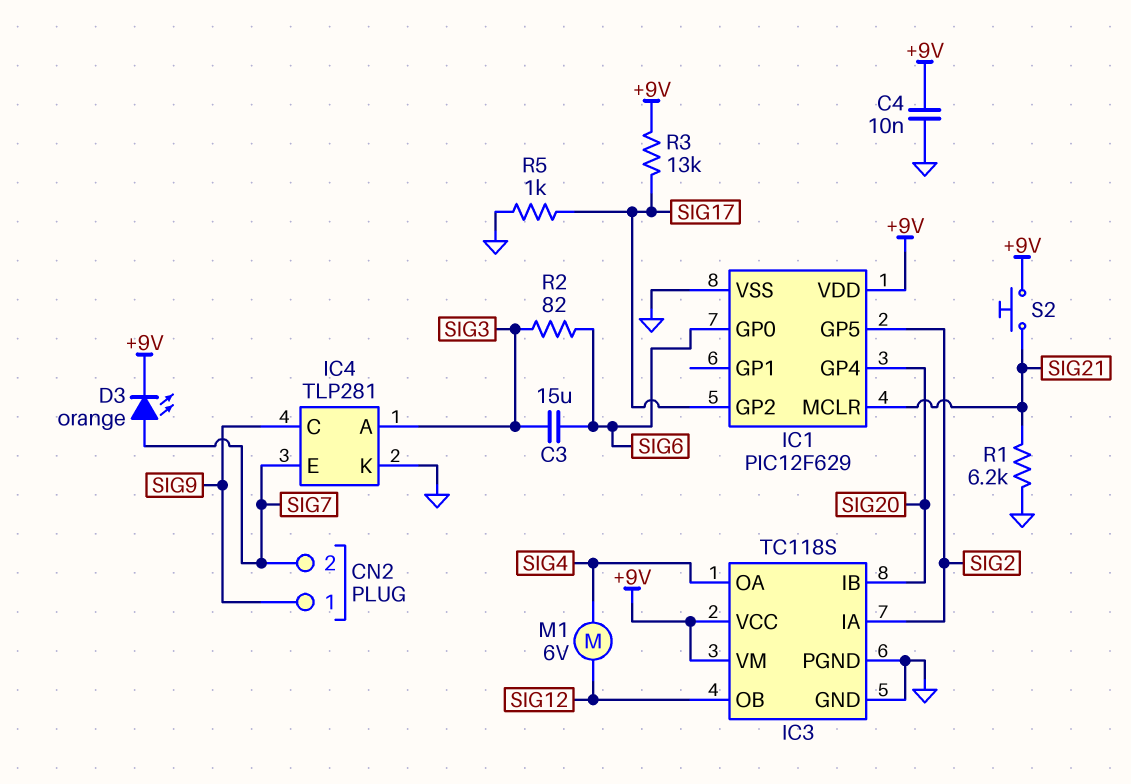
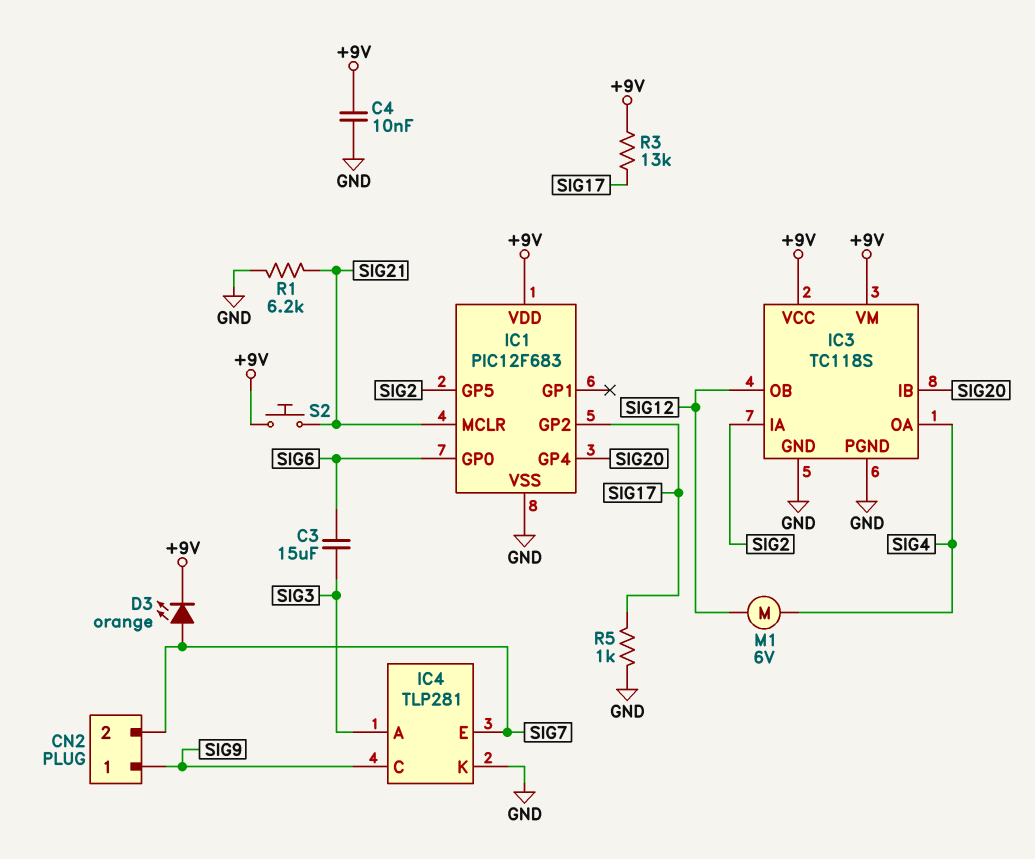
IC1: PIC12F629 -> PIC12F683
R2: 82 (SIG3, SIG6) -> none

